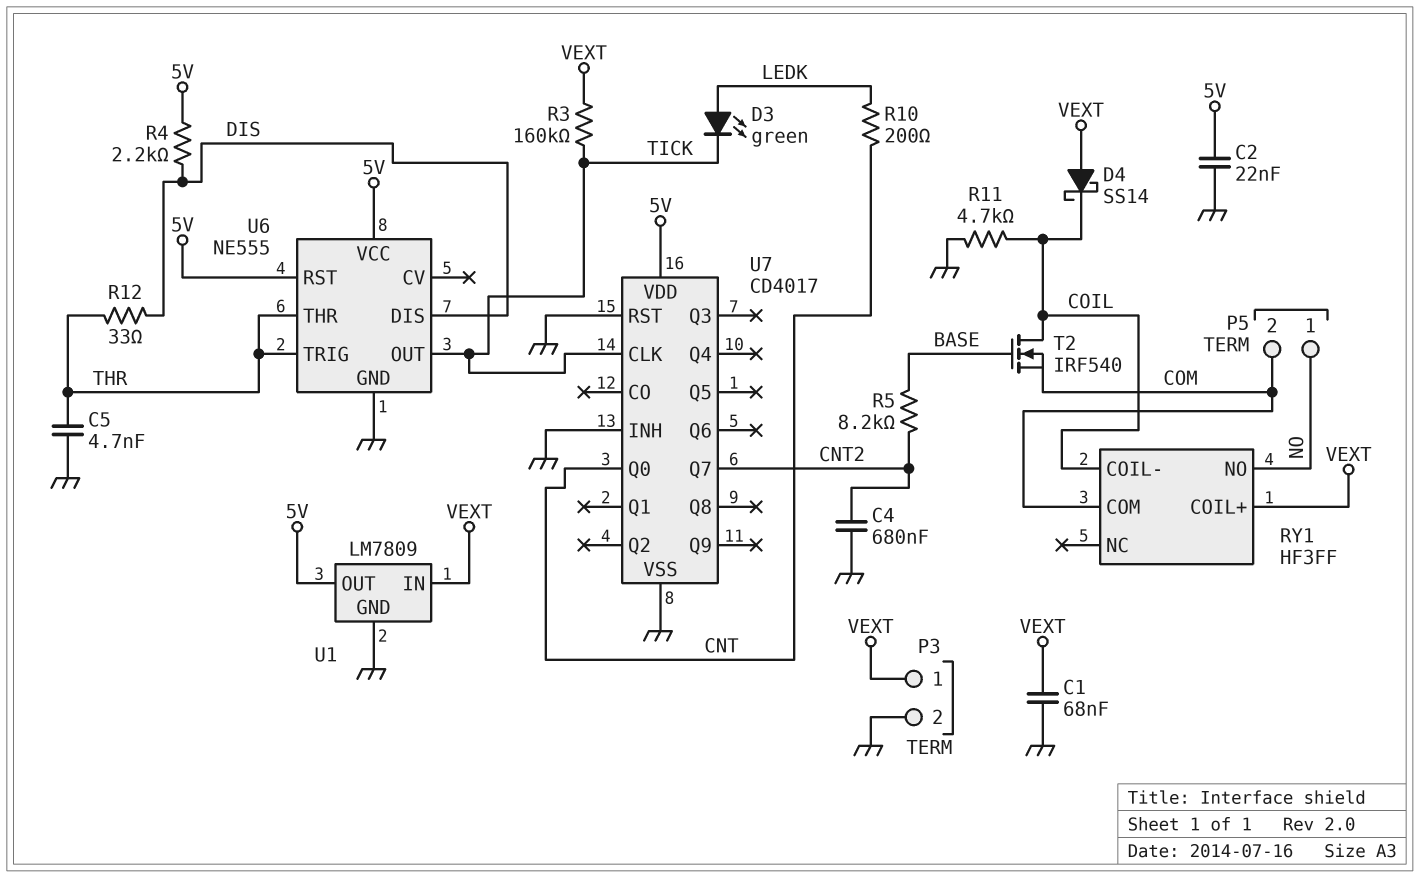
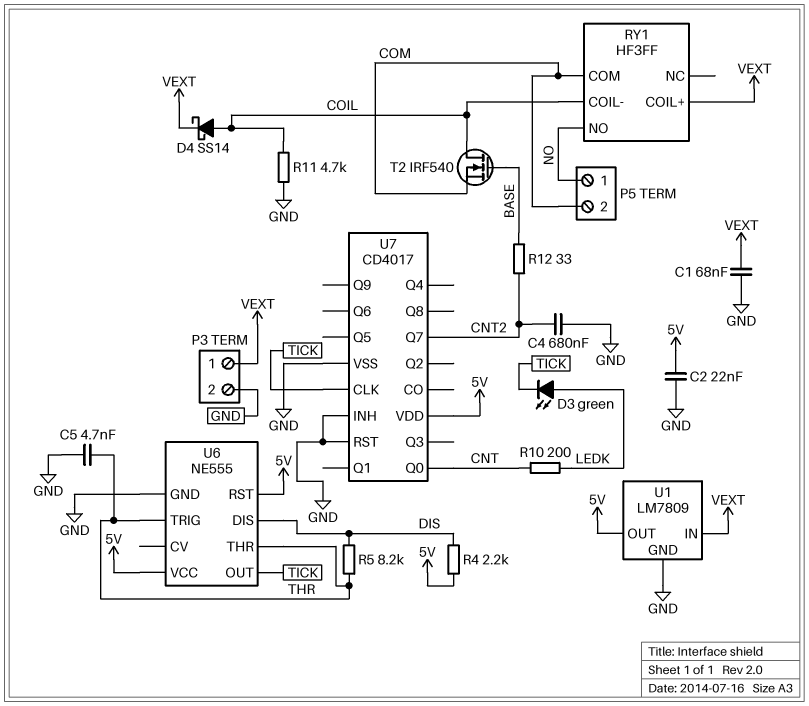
D4: schottky SS14 (A VEXT, K COIL) -> schottky SS14 (A COIL, K VEXT)
R3: 160k (TICK, VEXT) -> none
R5: 8.2k (BASE, CNT2) -> 8.2k (DIS, THR)
R12: 33 (DIS, THR) -> 33 (BASE, CNT2)

